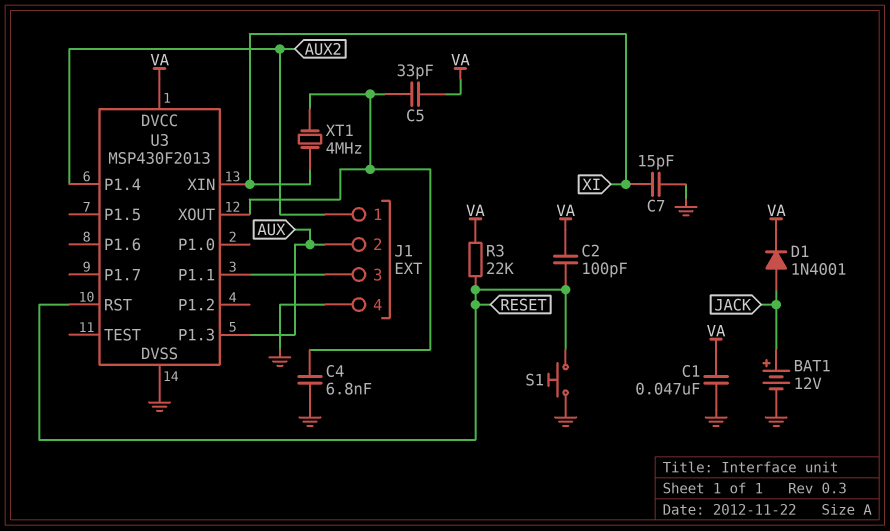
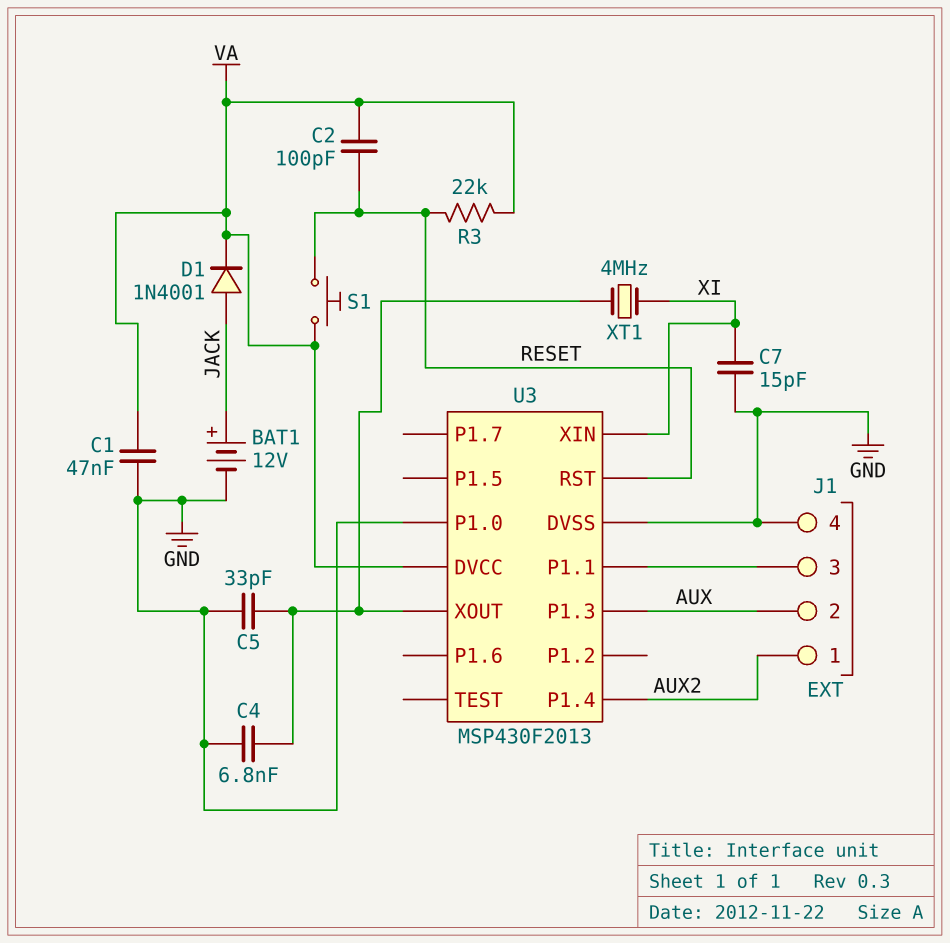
C5: 33pF (U3/XOUT, VA) -> 33pF (GND, U3/XOUT)
S1: button (GND, RESET) -> button (RESET, VA)
U3 pin P1.0: none -> GND

